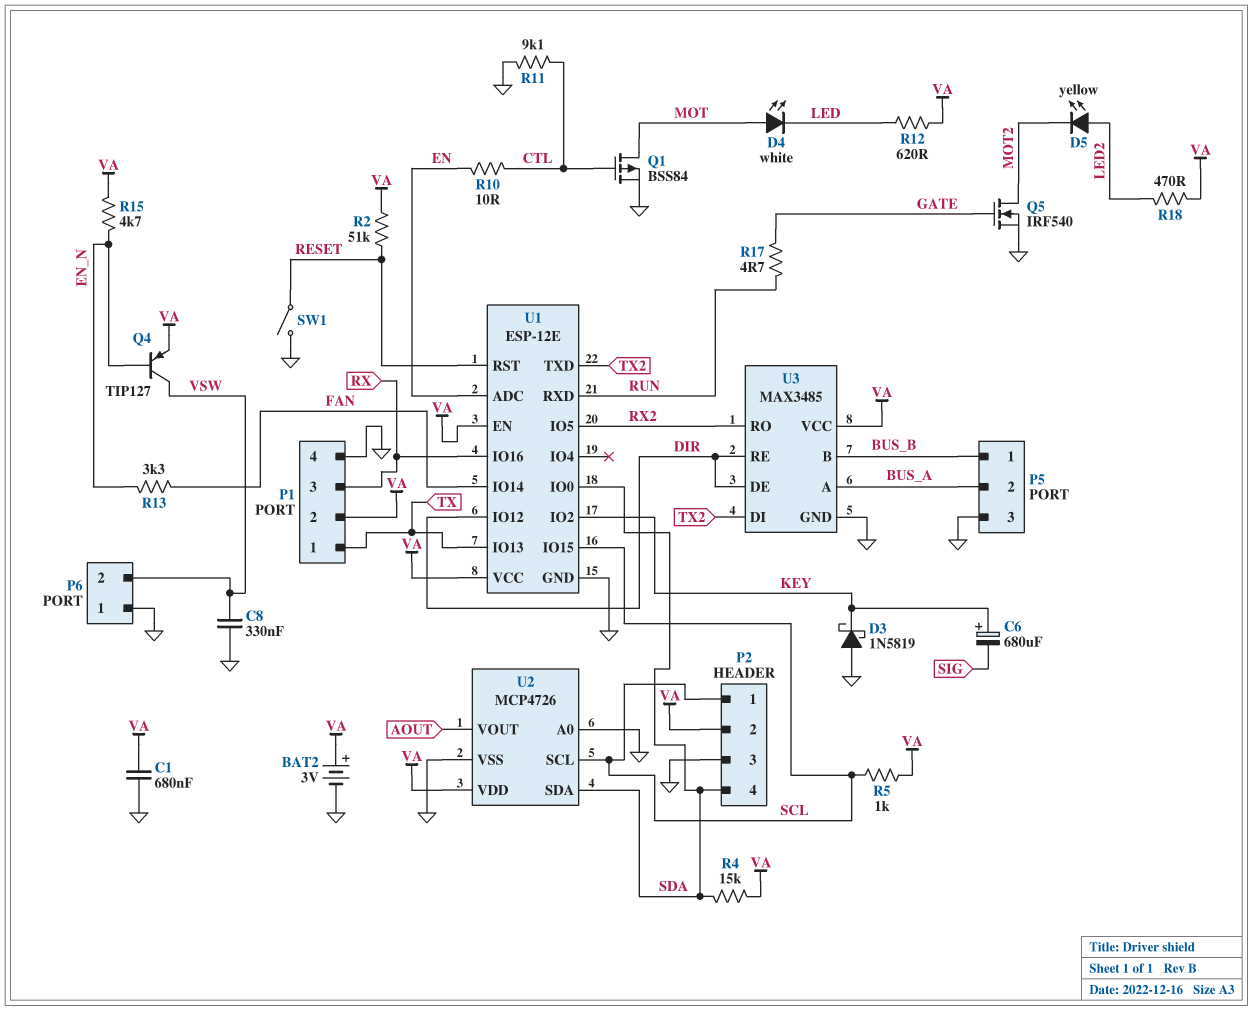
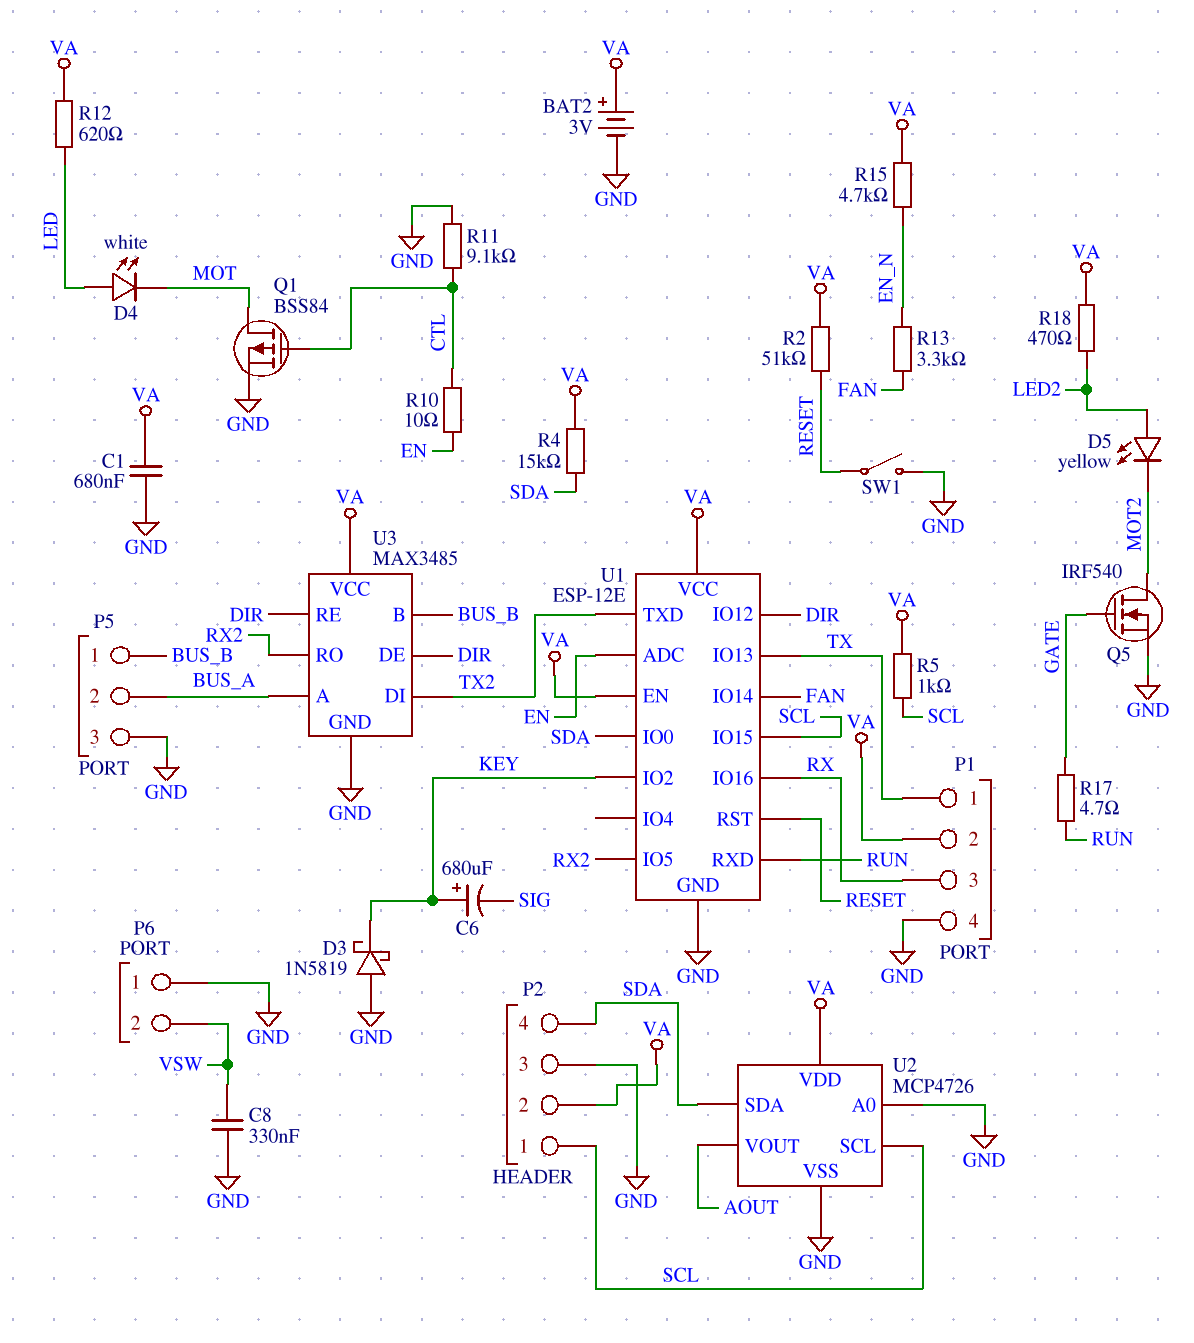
D4: LED white (A MOT, K LED) -> LED white (A LED, K MOT)
Q4: PNP TIP127 (B EN_N, C VSW, E VA) -> none

